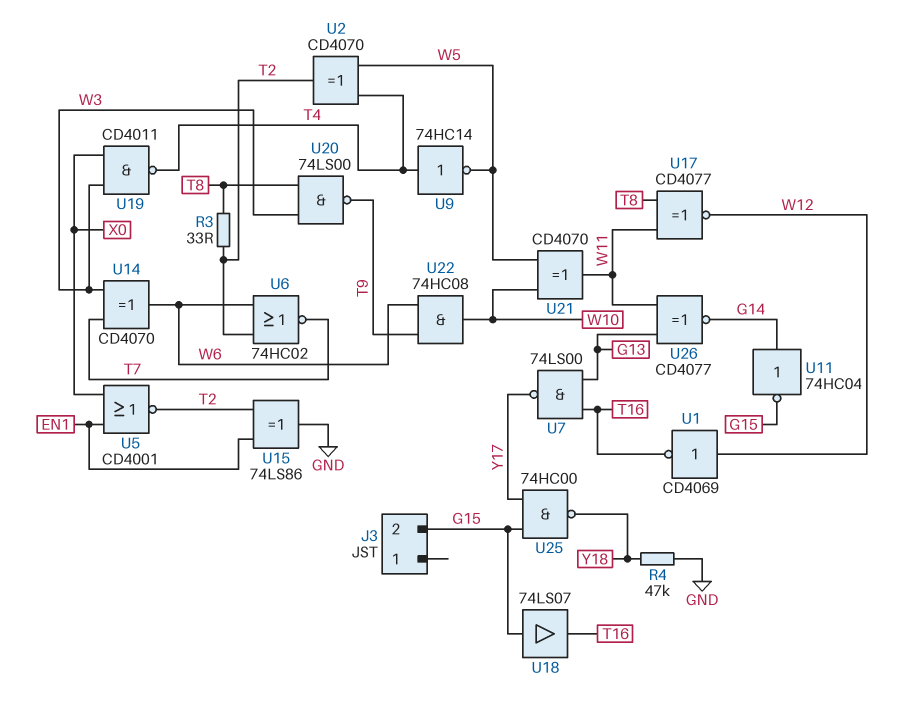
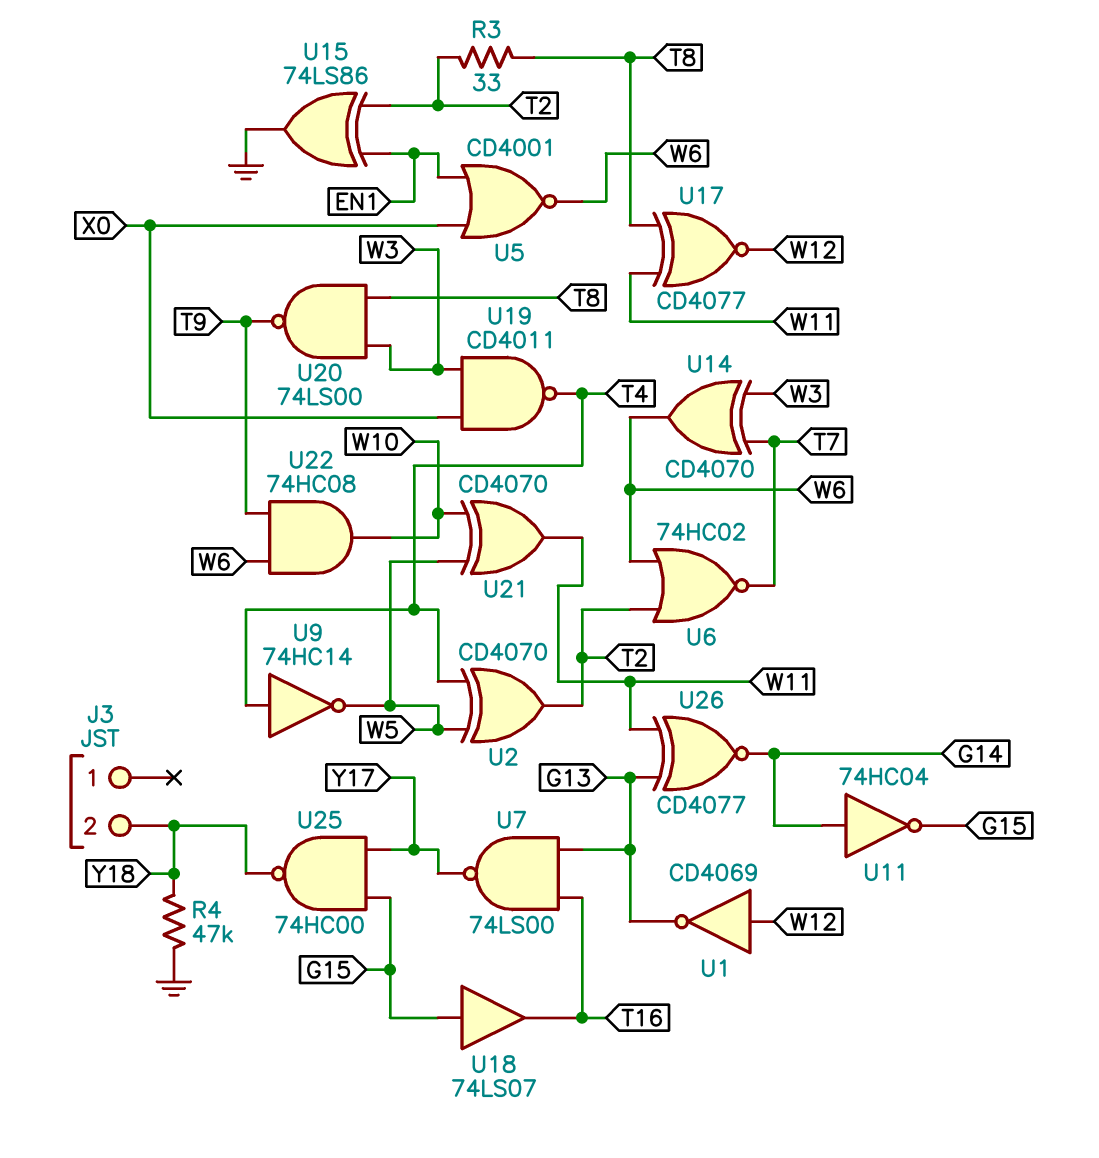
J3 pin 2: G15 -> Y18
U1: NOT CD4069 (in W12, out T16) -> NOT CD4069 (in W12, out G13)
U5: NOR CD4001 (in EN1, in X0, out T2) -> NOR CD4001 (in EN1, in X0, out W6)

